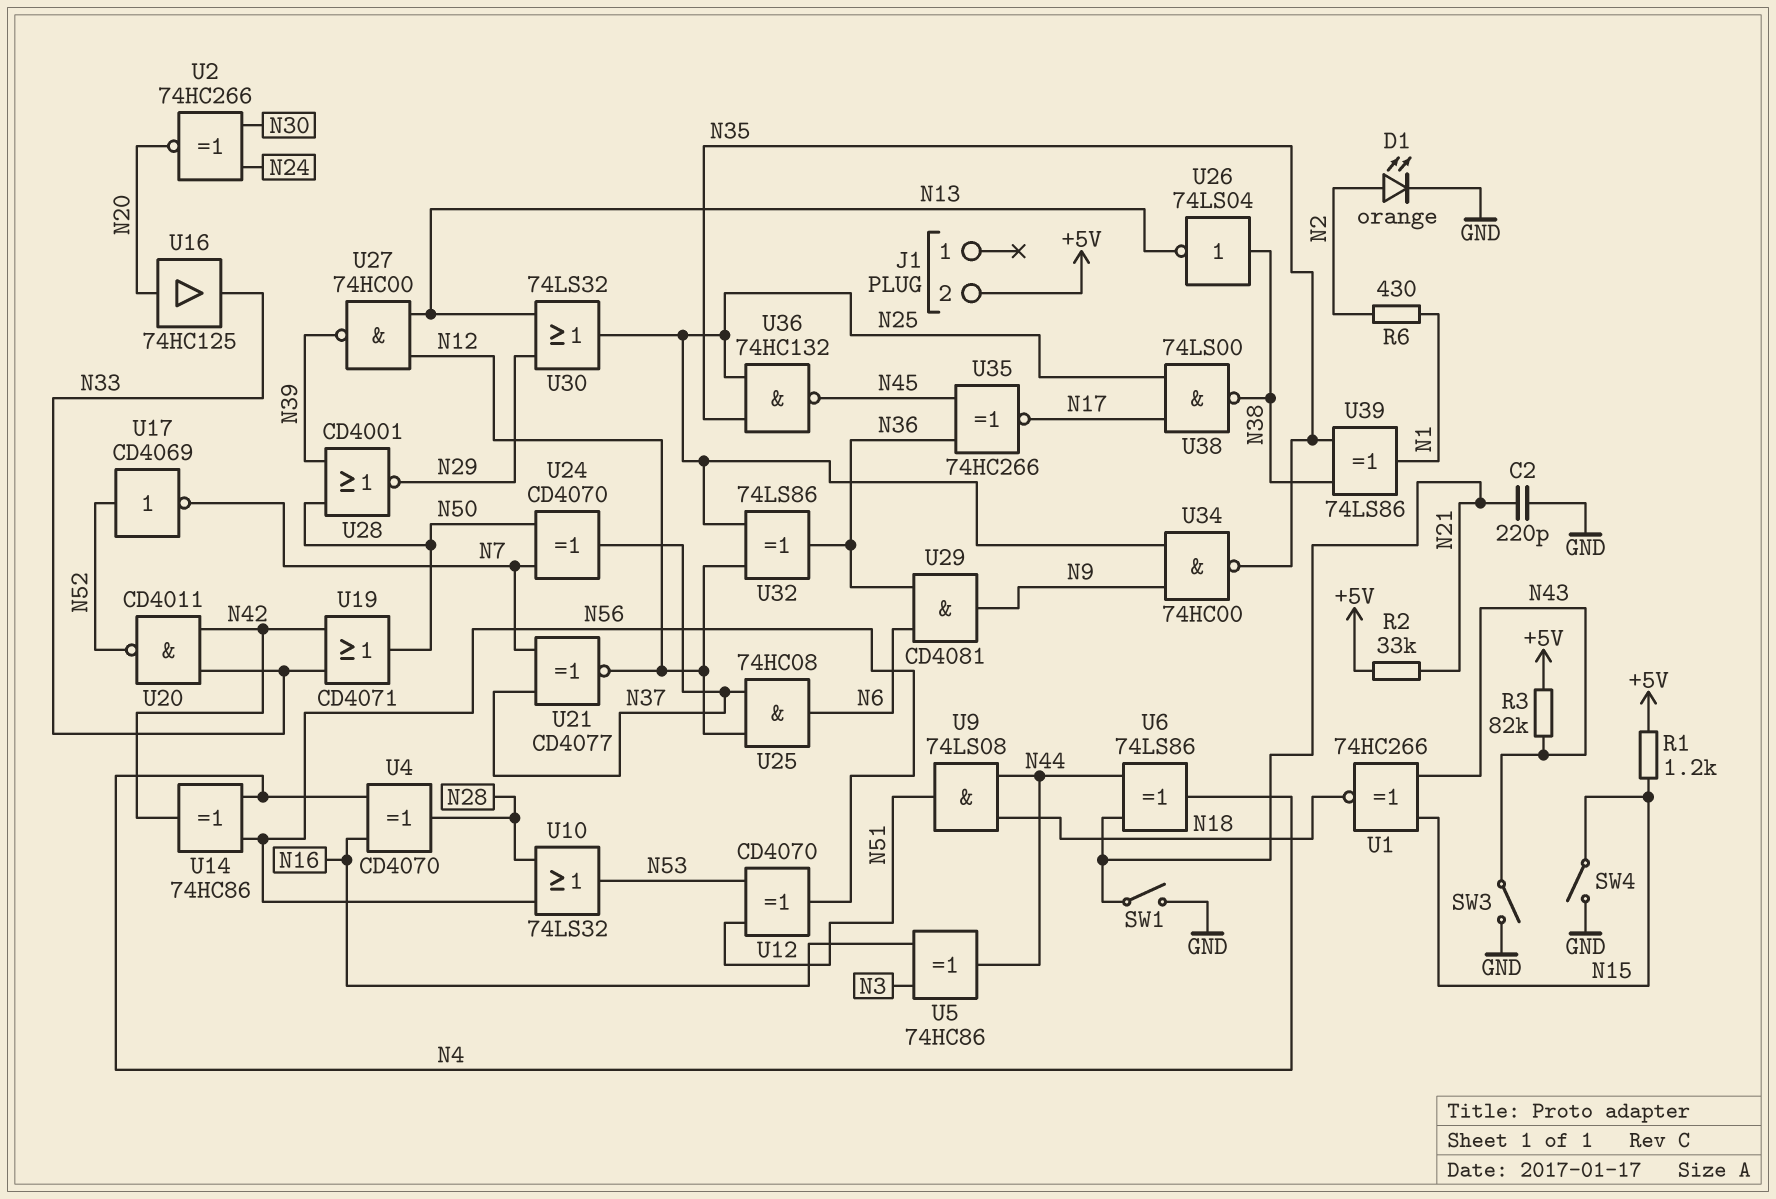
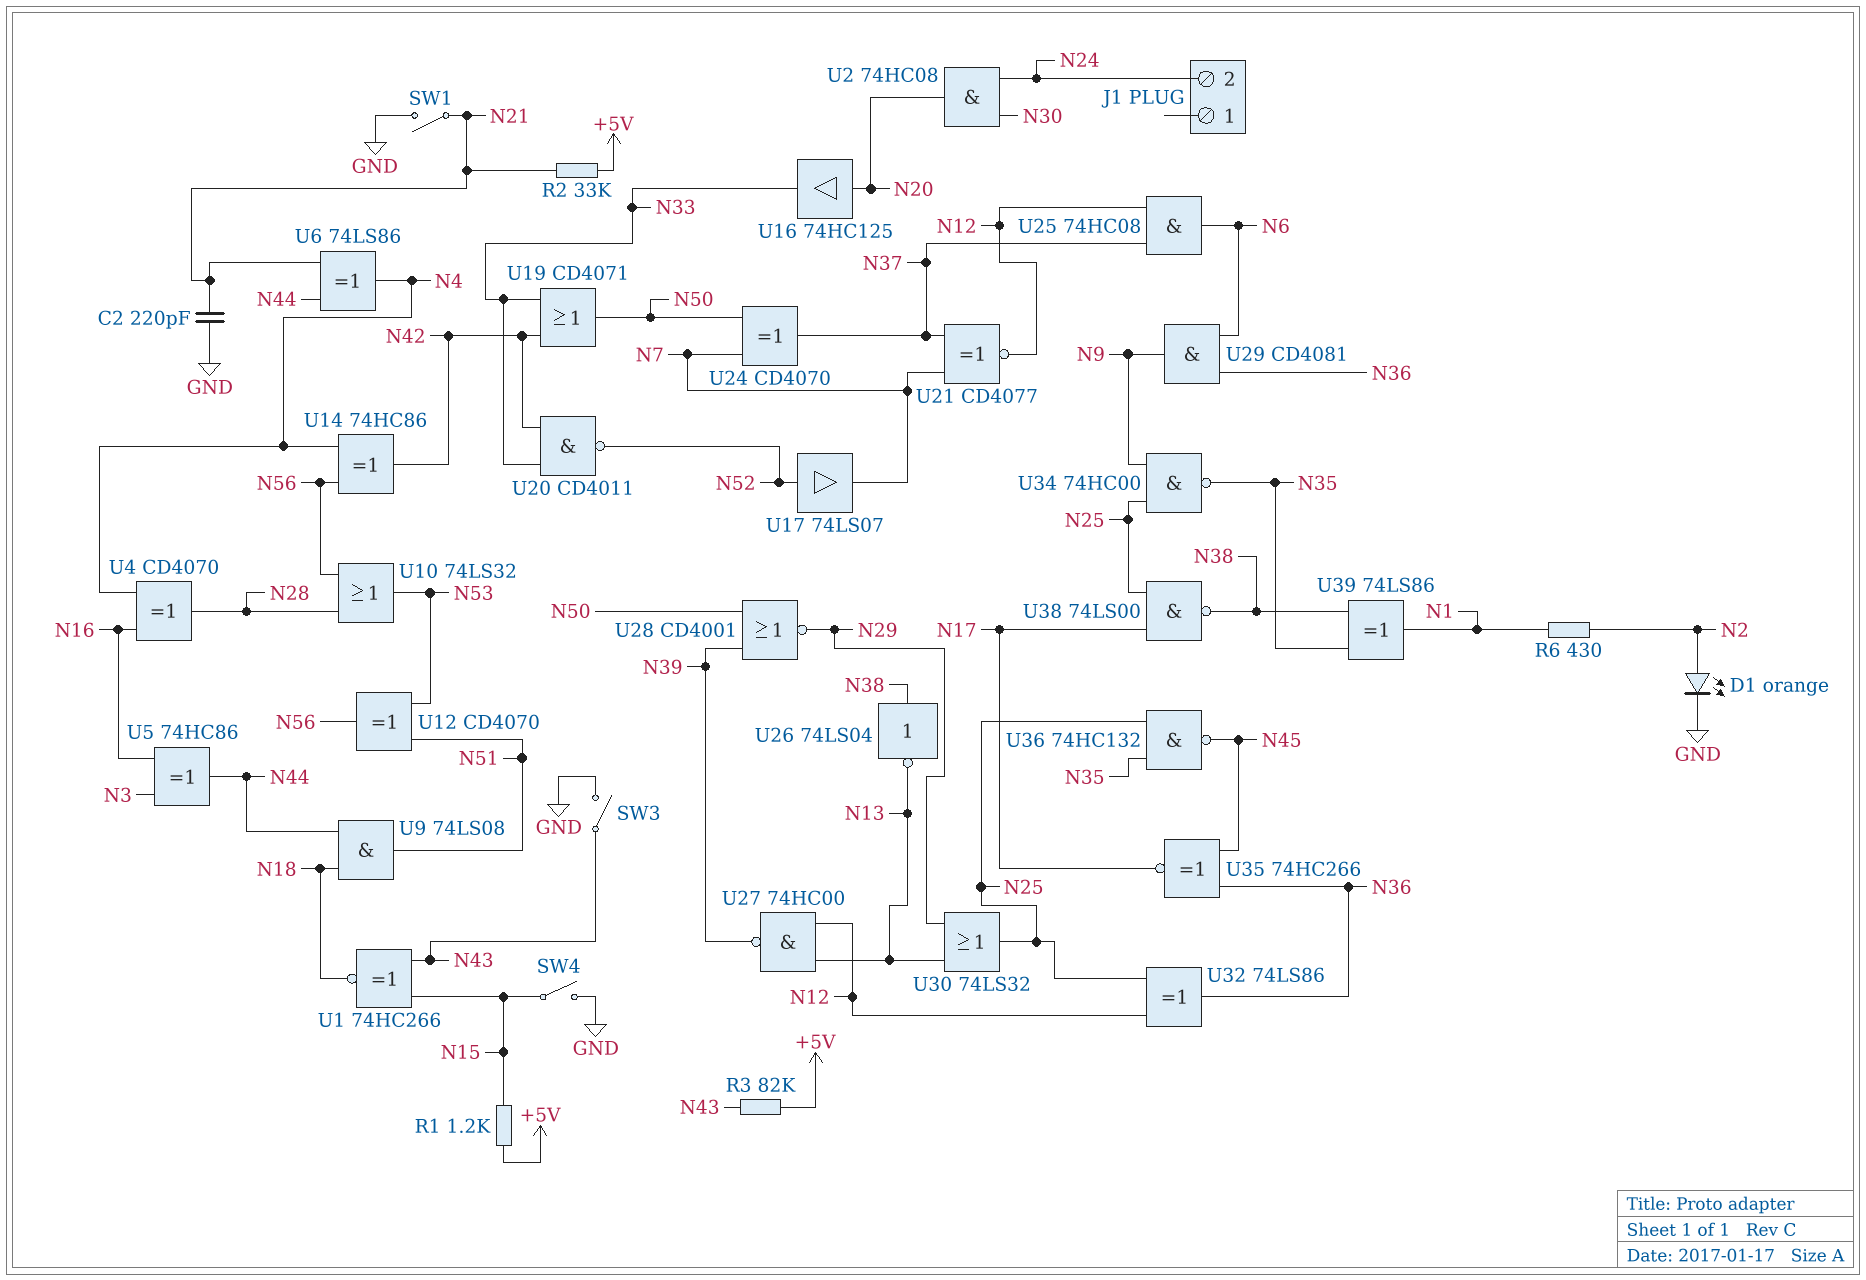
J1 pin 2: +5V -> N24
U2: XNOR 74HC266 (in N24, in N30, out N20) -> AND 74HC08 (in N24, in N30, out N20)
U17: NOT CD4069 (in N52, out N7) -> buffer 74LS07 (in N52, out N7)

